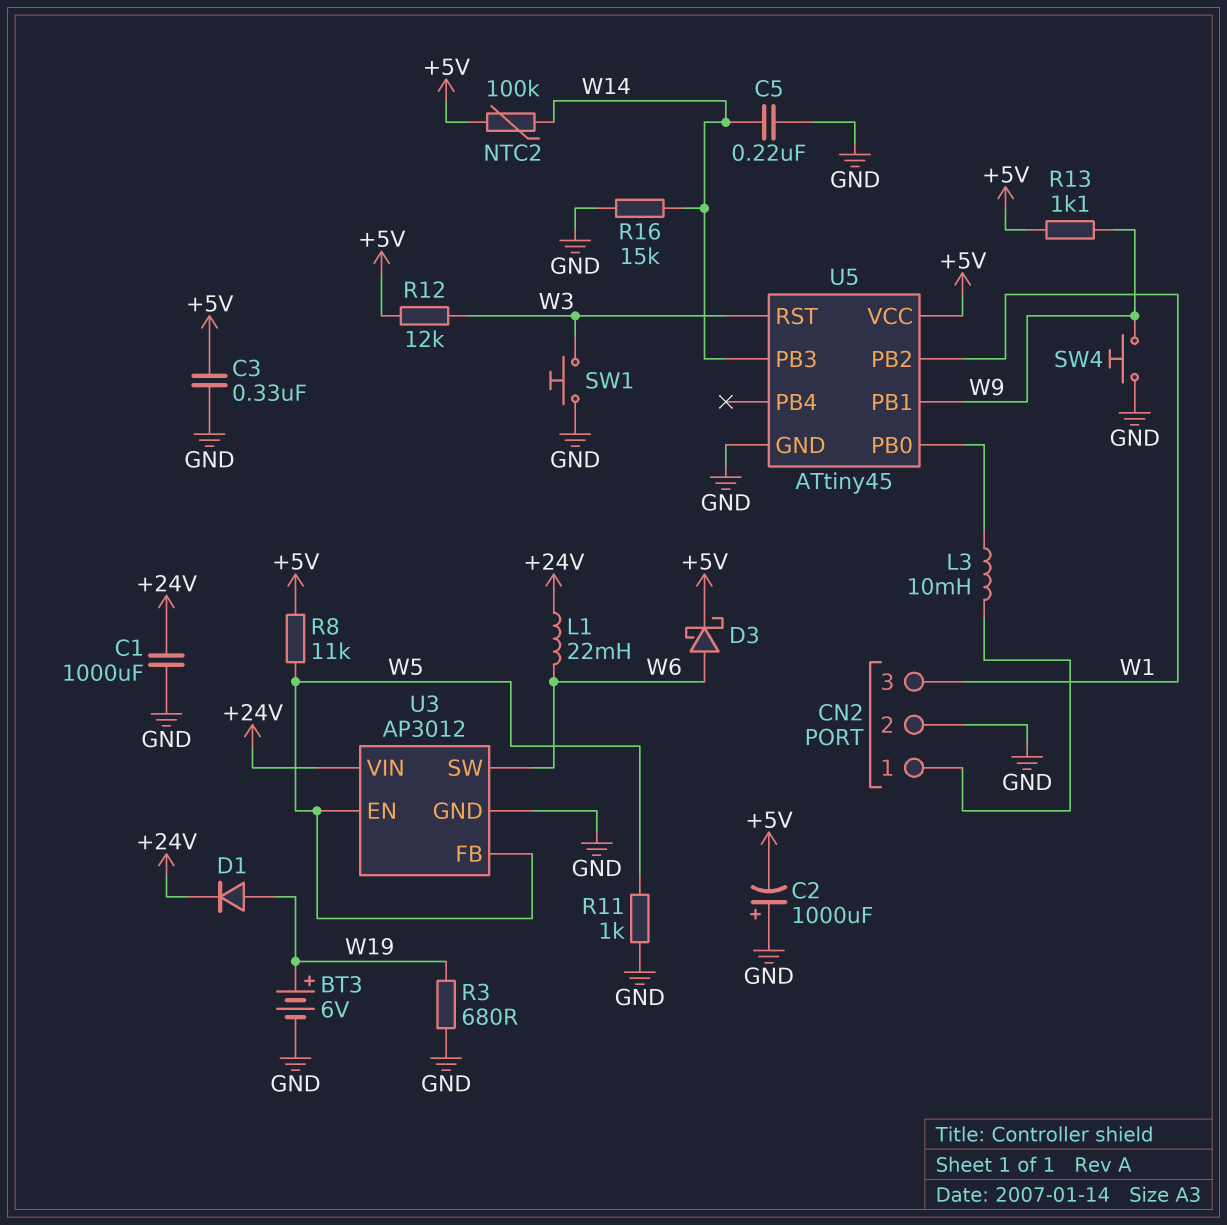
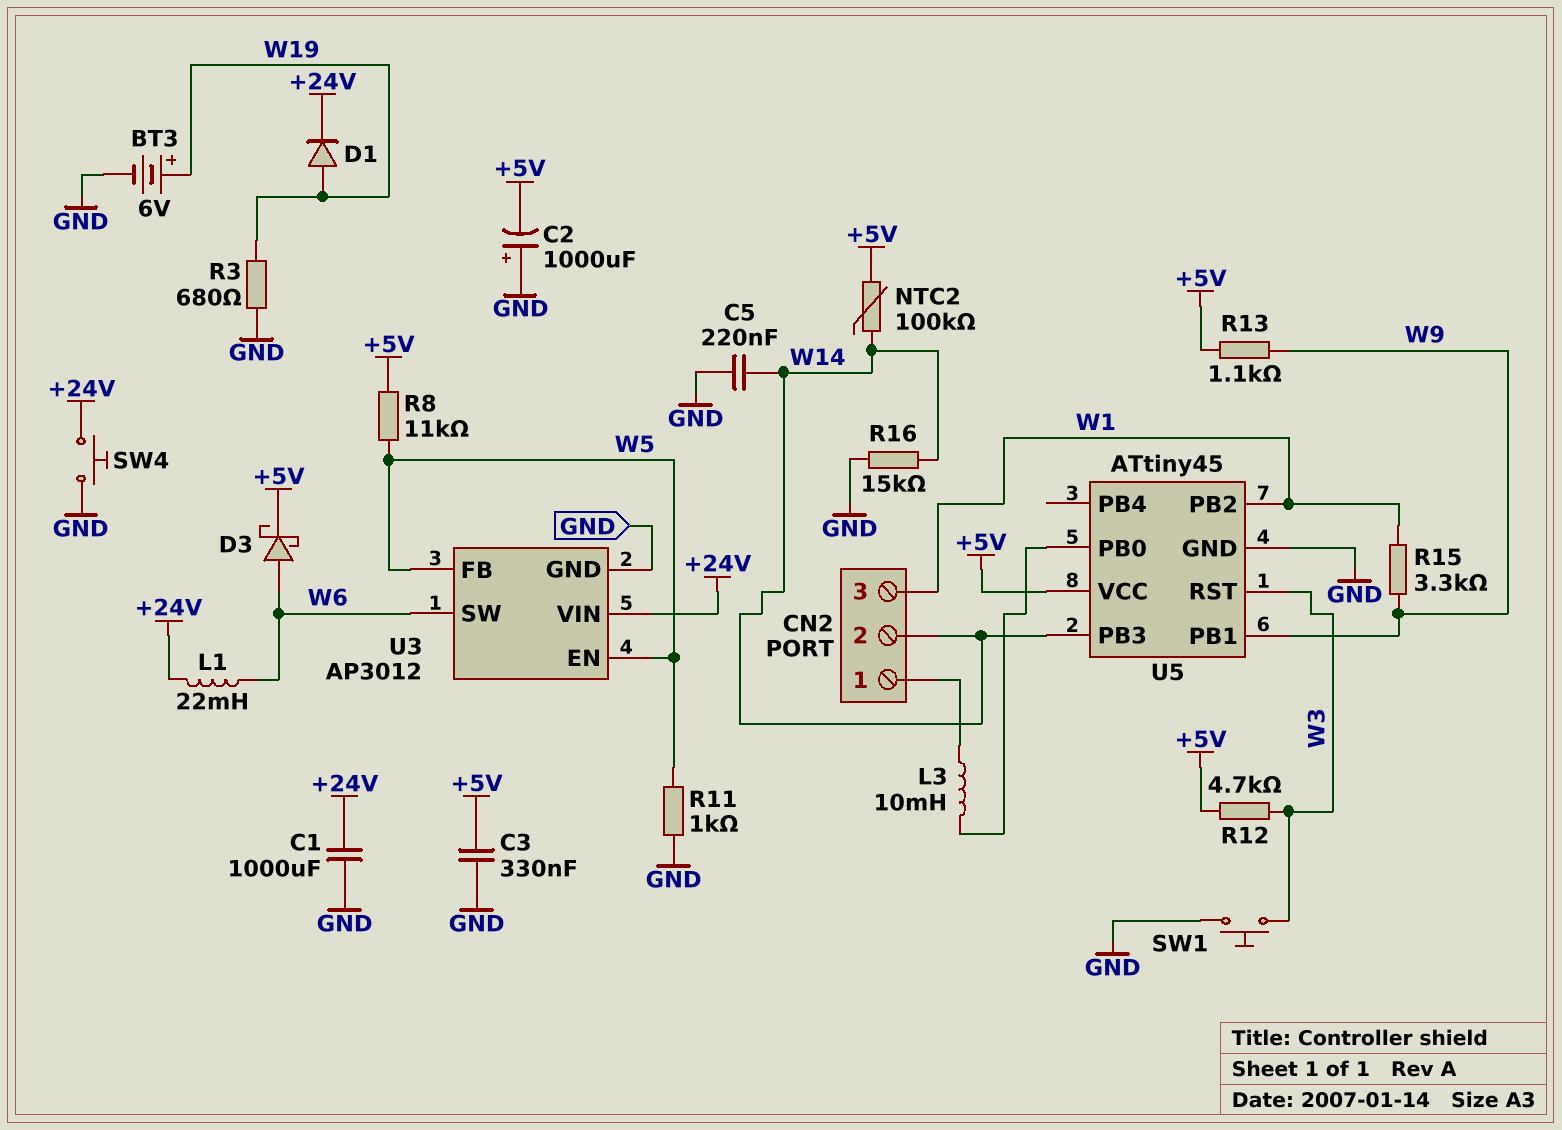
CN2 pin 2: GND -> W14
R12: 12k (+5V, W3) -> 4.7k (+5V, W3)
R15: none -> 3.3k (W1, W9)
SW4: button (GND, W9) -> button (+24V, GND)

